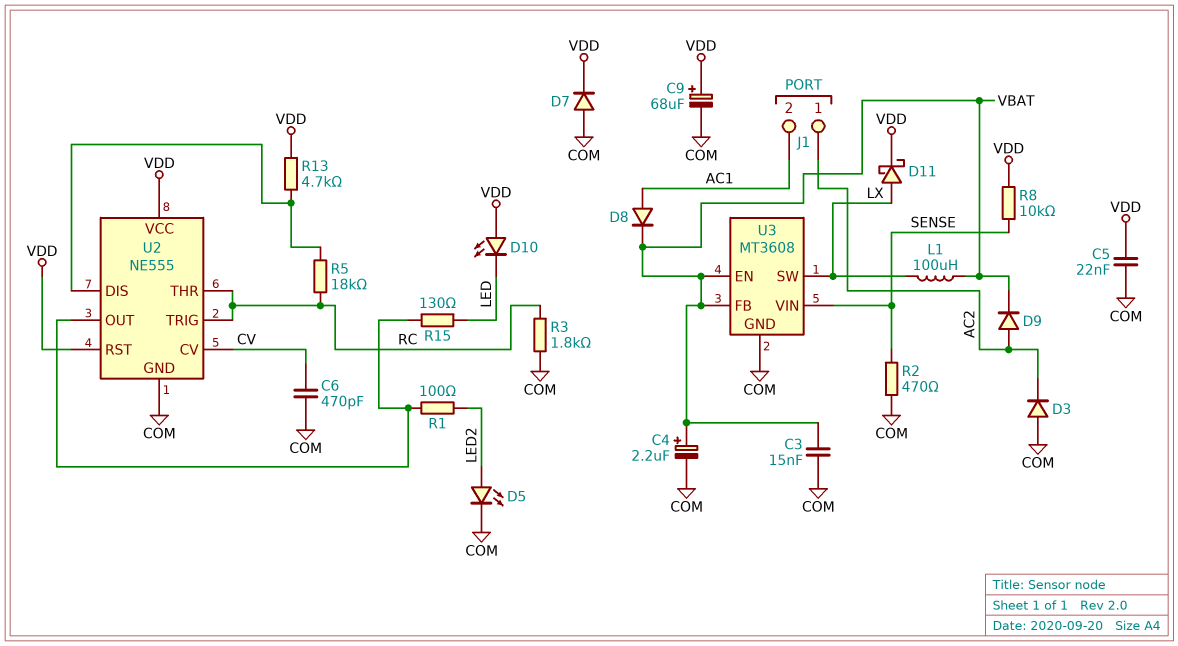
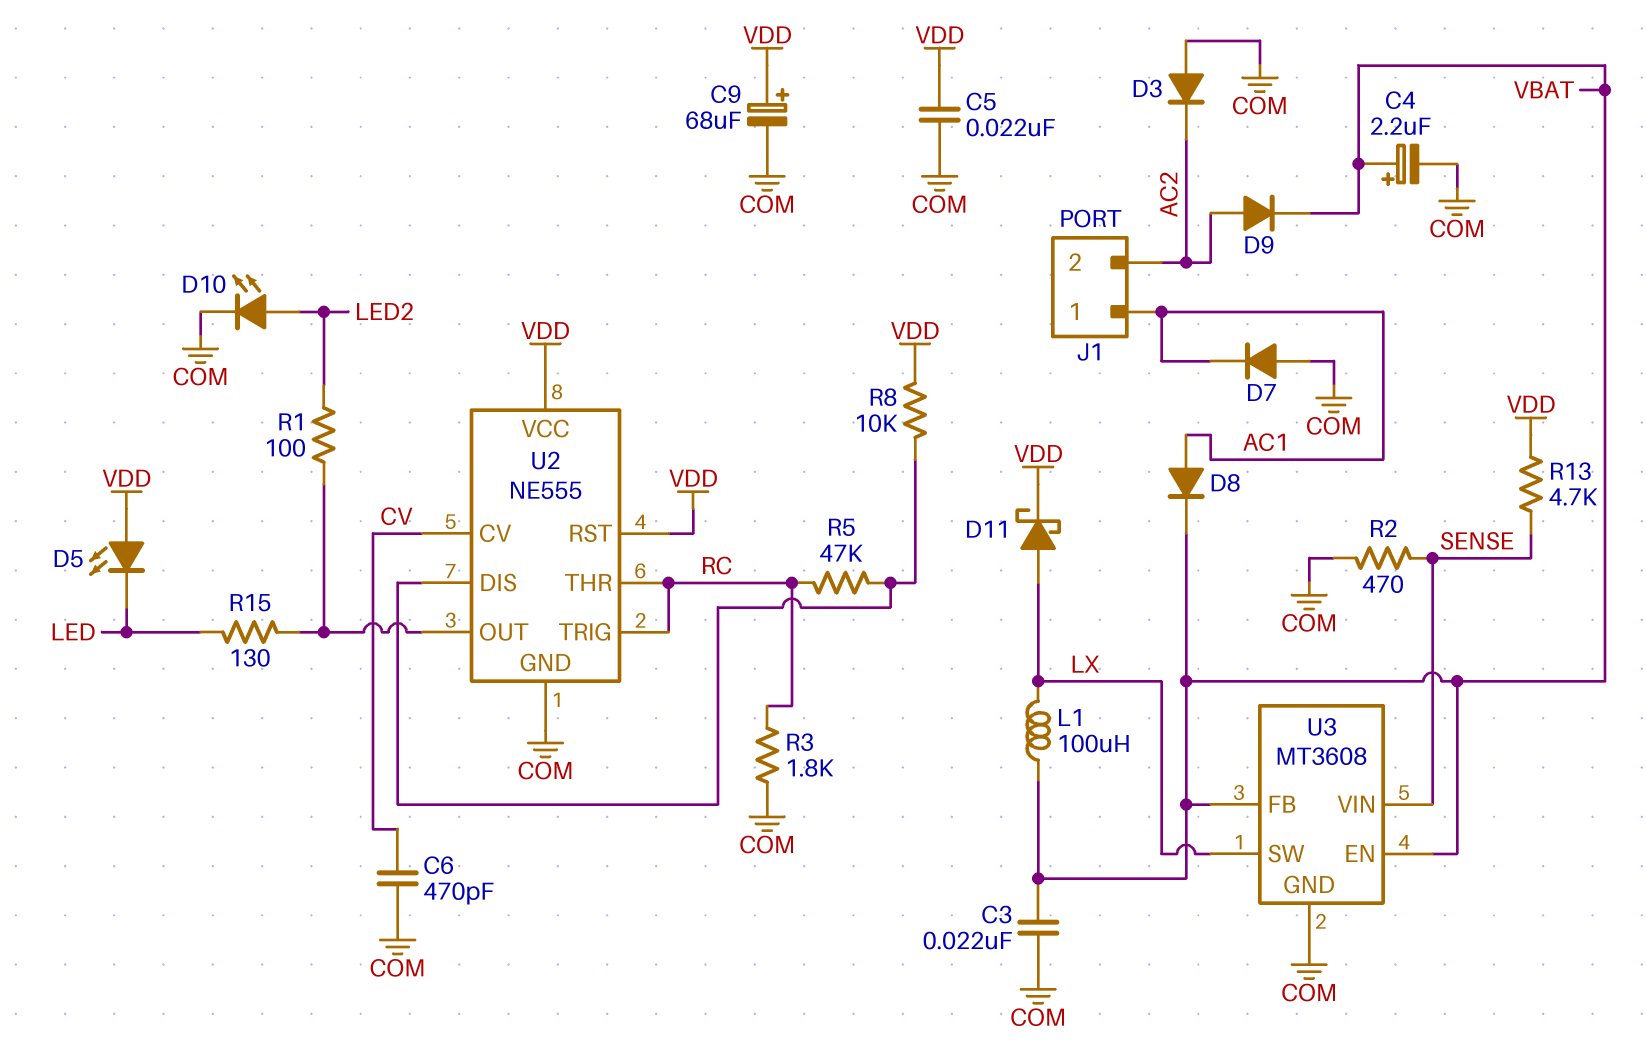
C3: 15nF (COM, VBAT) -> 22nF (COM, VBAT)
D5: LED (A LED2, K COM) -> LED (A VDD, K LED)
D7: diode (A COM, K VDD) -> diode (A COM, K AC1)
D10: LED (A VDD, K LED) -> LED (A LED2, K COM)
J1 pin 1: AC2 -> AC1
J1 pin 2: AC1 -> AC2
R5: 18k (RC, U2/DIS) -> 47k (RC, U2/DIS)
R8: 10k (SENSE, VDD) -> 10k (U2/DIS, VDD)
R13: 4.7k (U2/DIS, VDD) -> 4.7k (SENSE, VDD)

